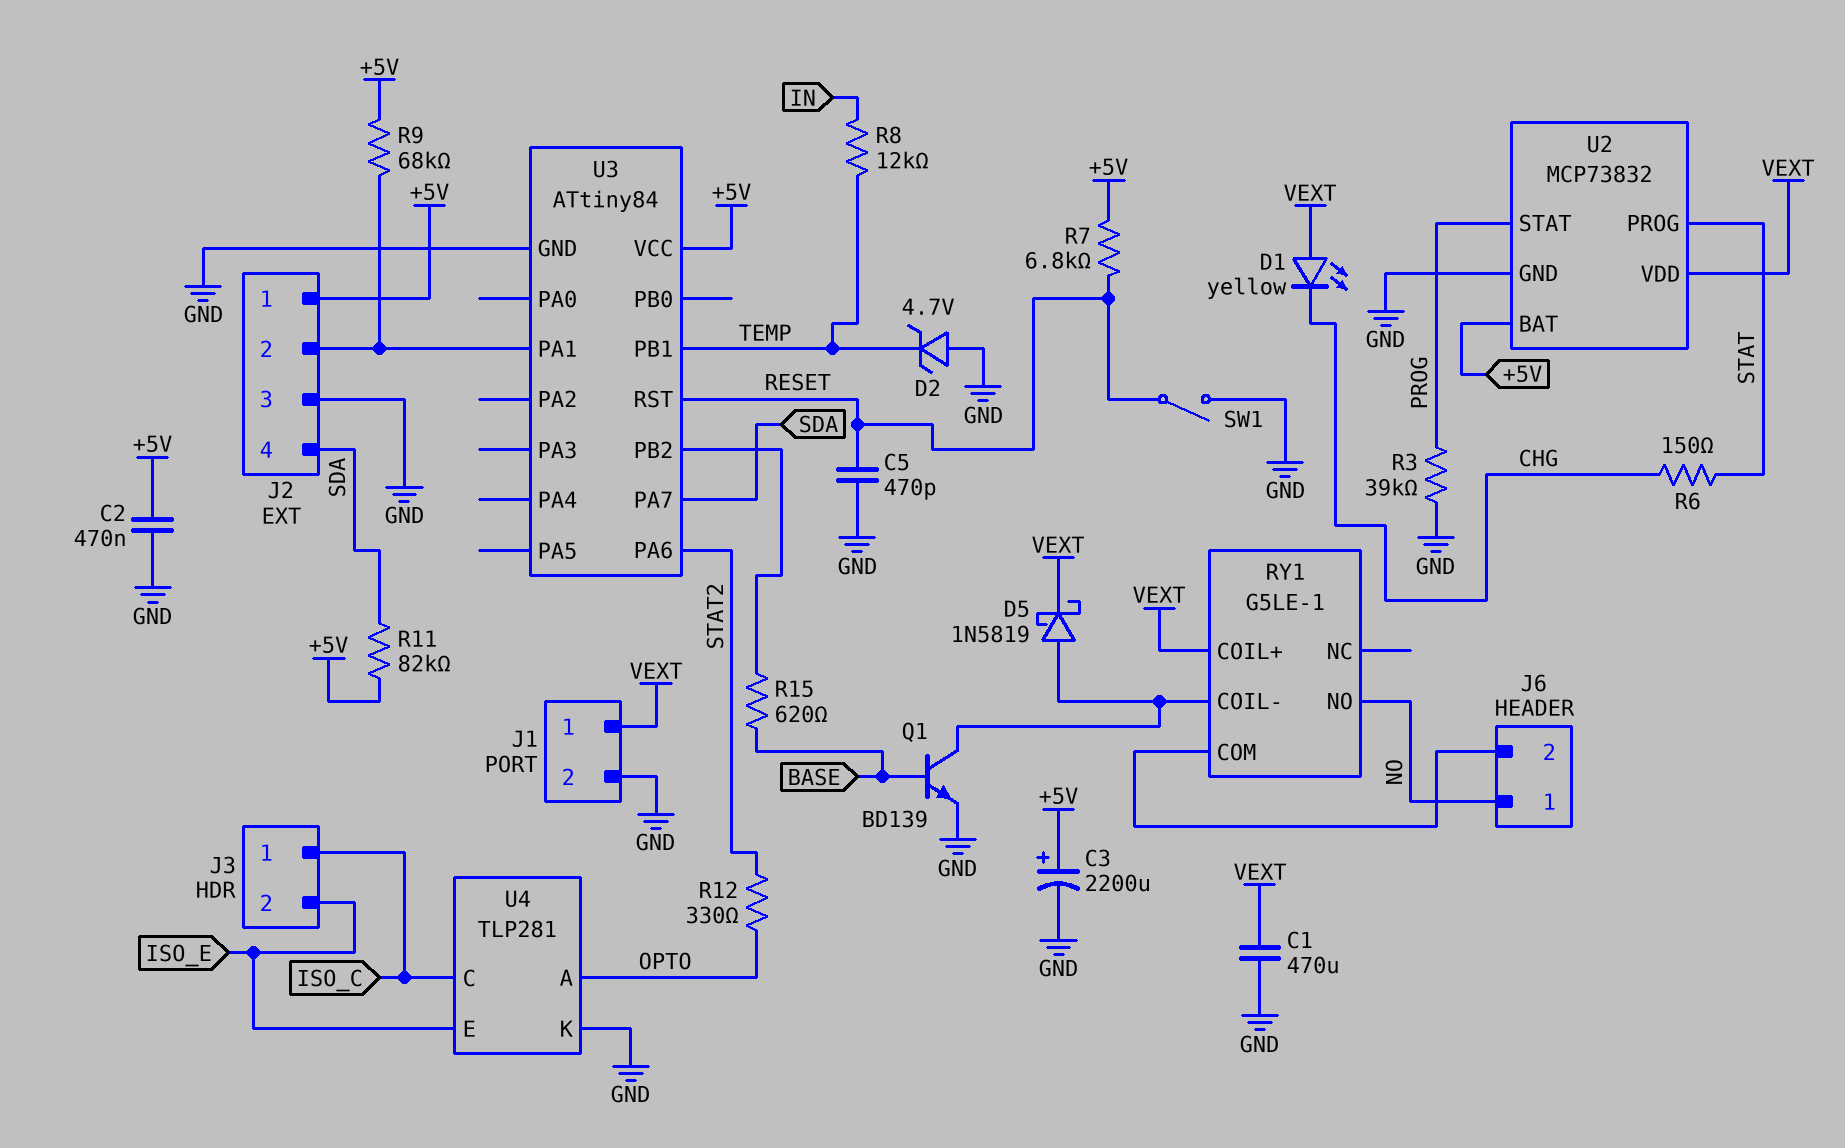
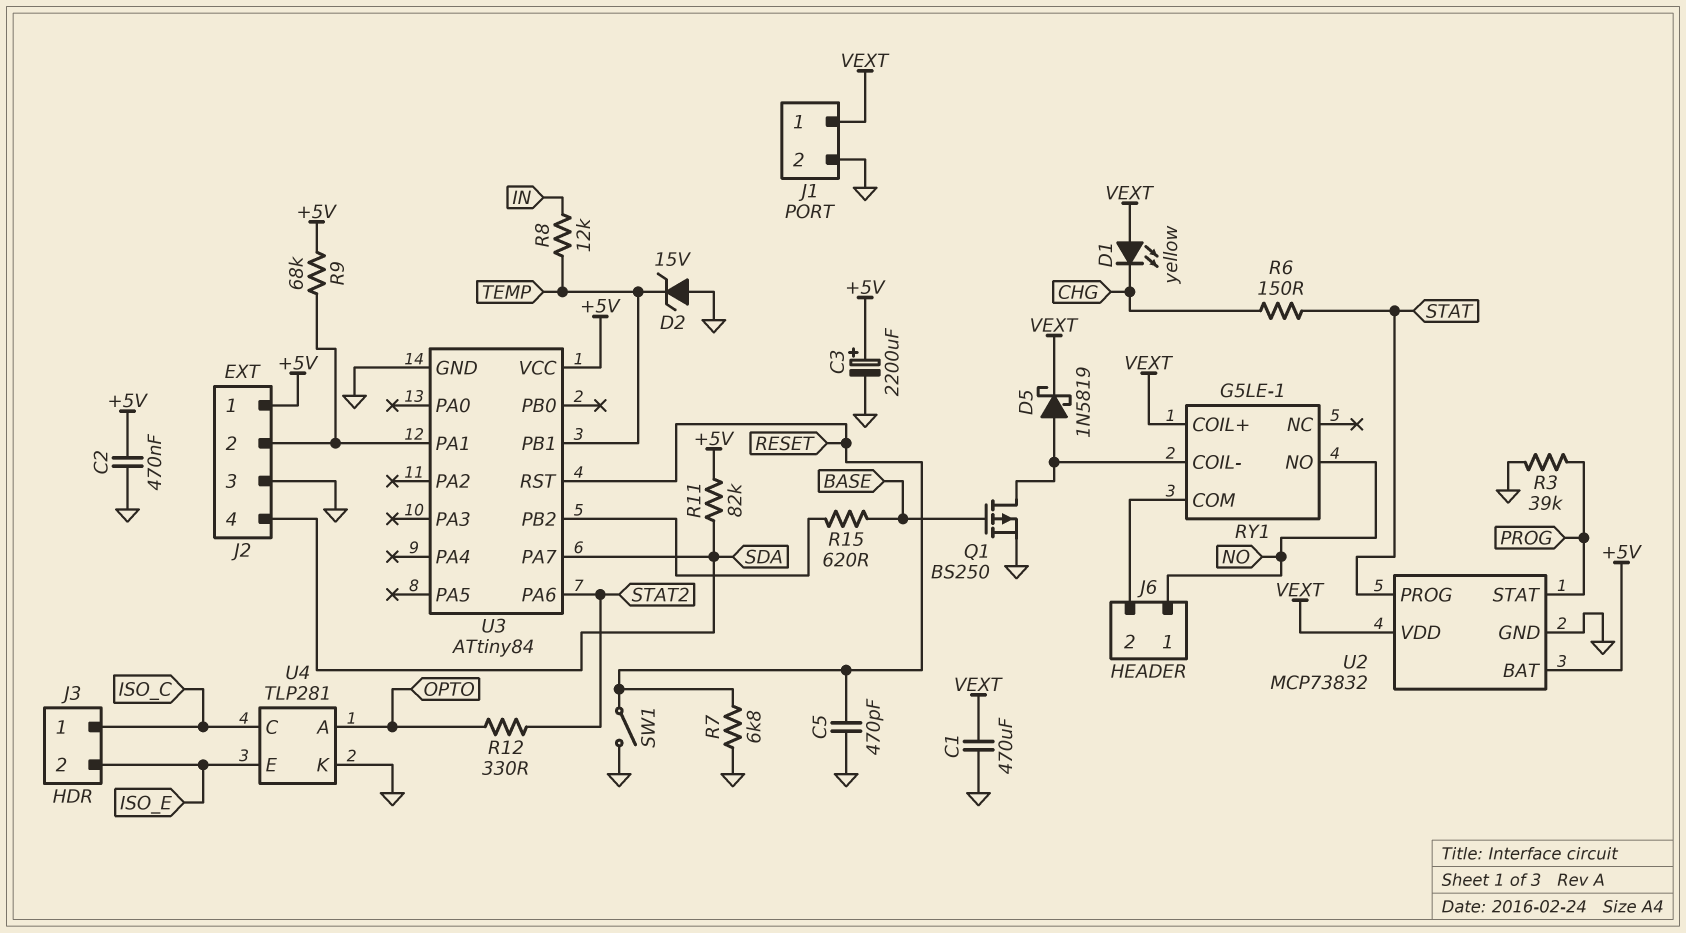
D2: zener 4.7V (A GND, K TEMP) -> zener 15V (A GND, K TEMP)
Q1: NPN BD139 (B BASE, C RY1/COIL-, E GND) -> PMOS BS250 (G BASE, D RY1/COIL-, S GND)
R7: 6.8k (+5V, RESET) -> 6.8k (GND, RESET)

